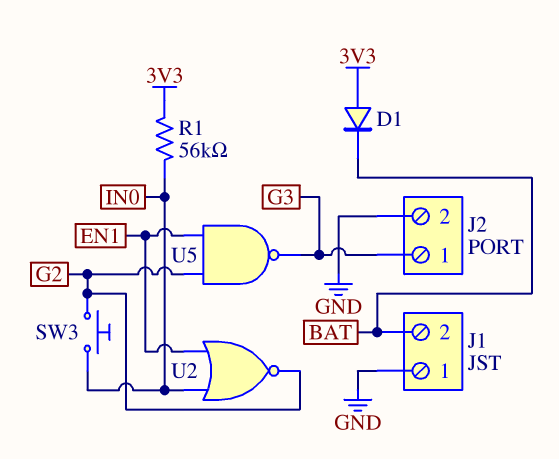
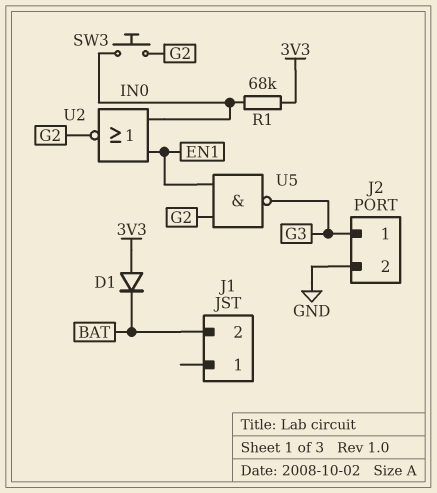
J1 pin 1: GND -> none
R1: 56k (3V3, IN0) -> 68k (3V3, IN0)

